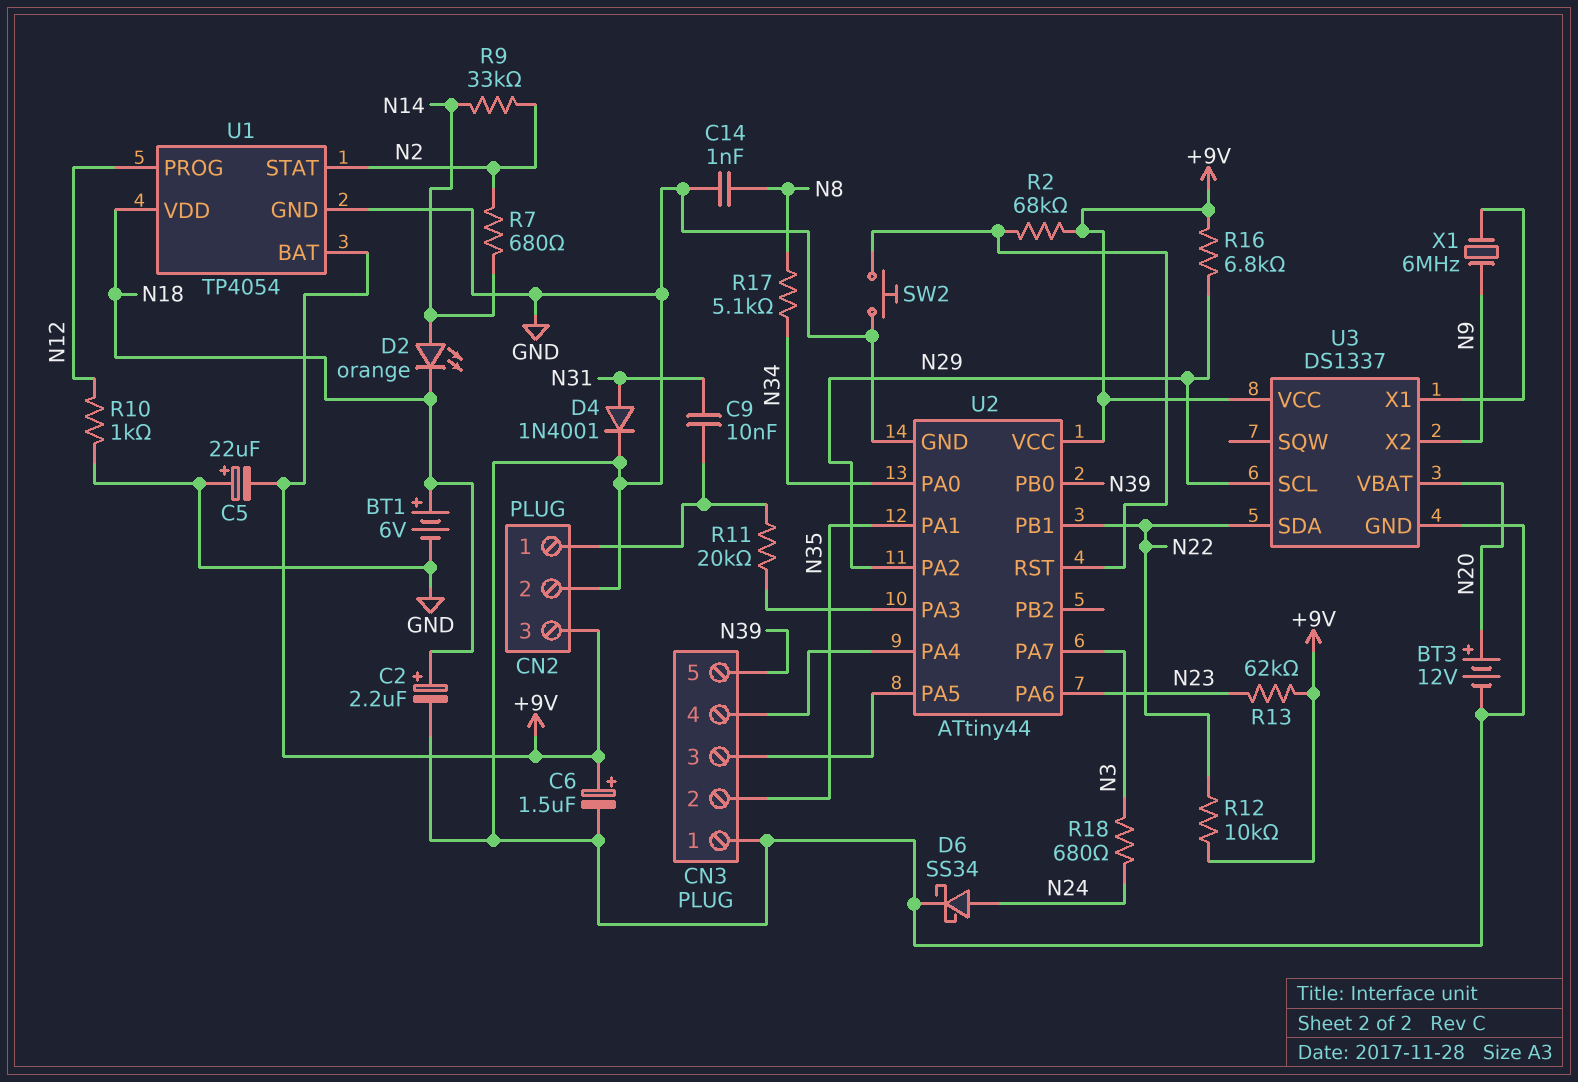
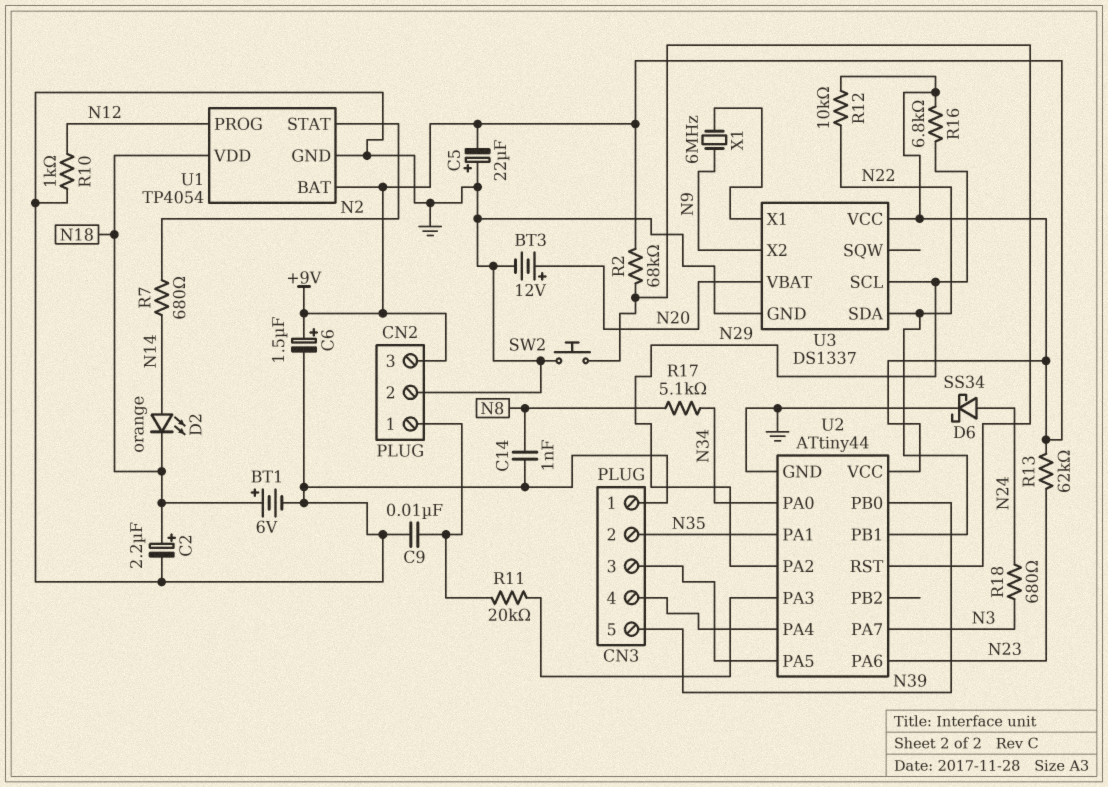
C9: 10nF (CN2/1, N31) -> 10nF (CN2/1, GND)
D4: diode 1N4001 (A N31, K GND) -> none
R9: 33k (N2, N14) -> none

